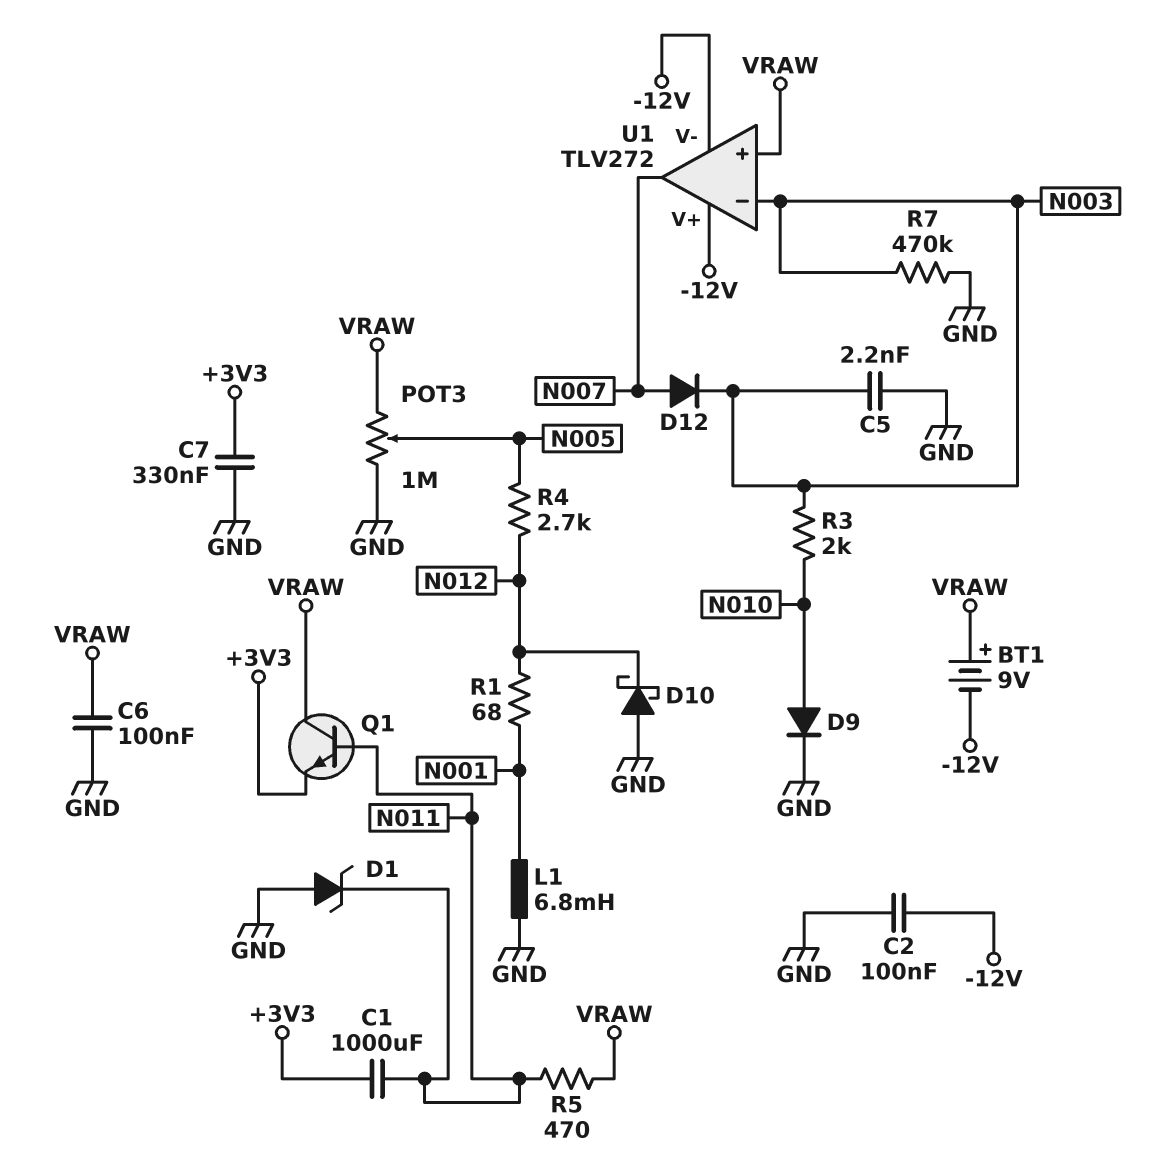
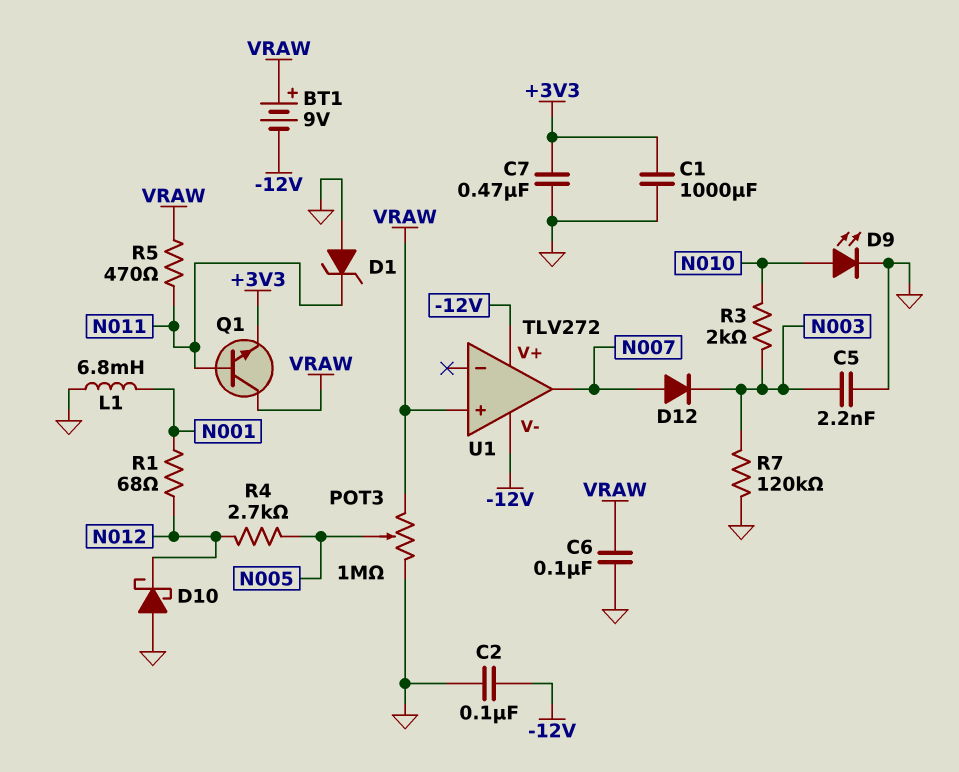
C1: 1000uF (+3V3, N011) -> 1000uF (+3V3, GND)
C7: 330nF (+3V3, GND) -> 470nF (+3V3, GND)
D9: diode (A N010, K GND) -> LED (A N010, K GND)
R7: 470k (GND, N003) -> 120k (GND, N003)
U1 pin in-: N003 -> none

